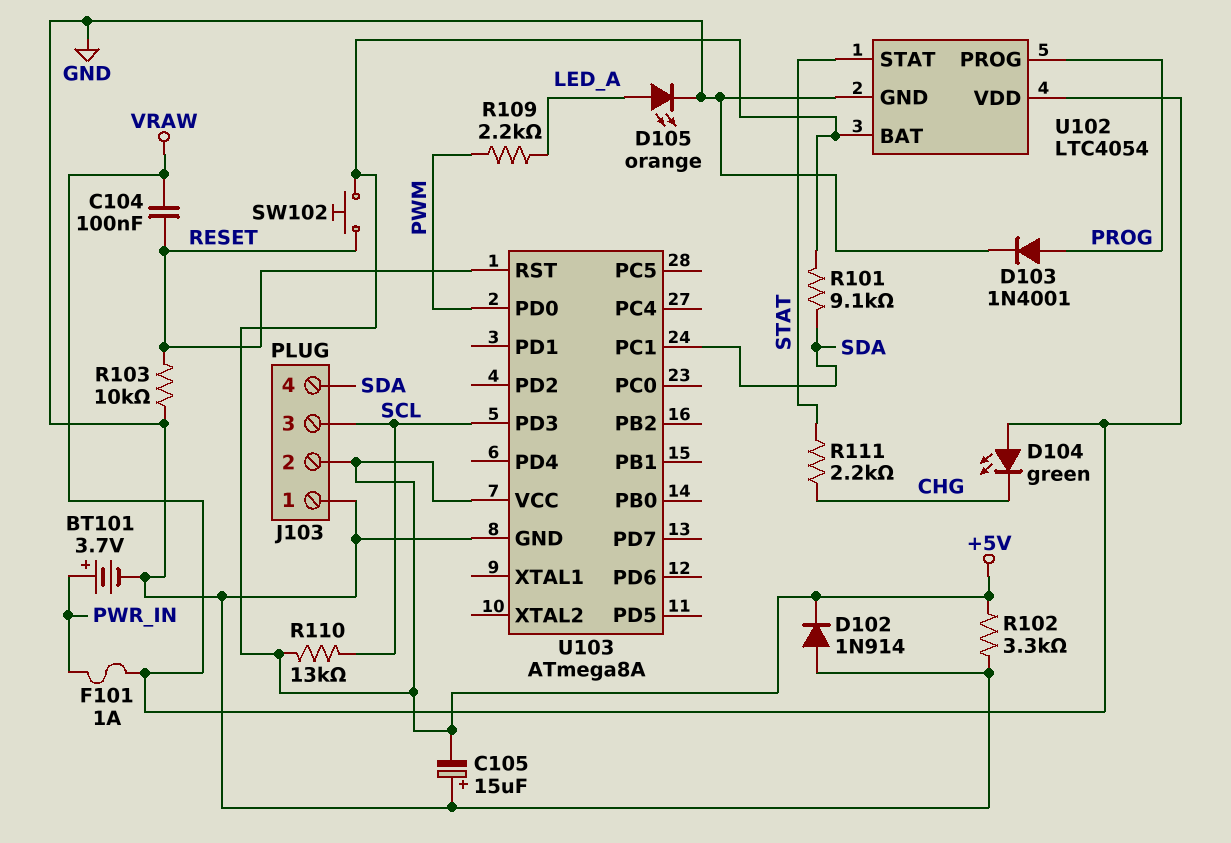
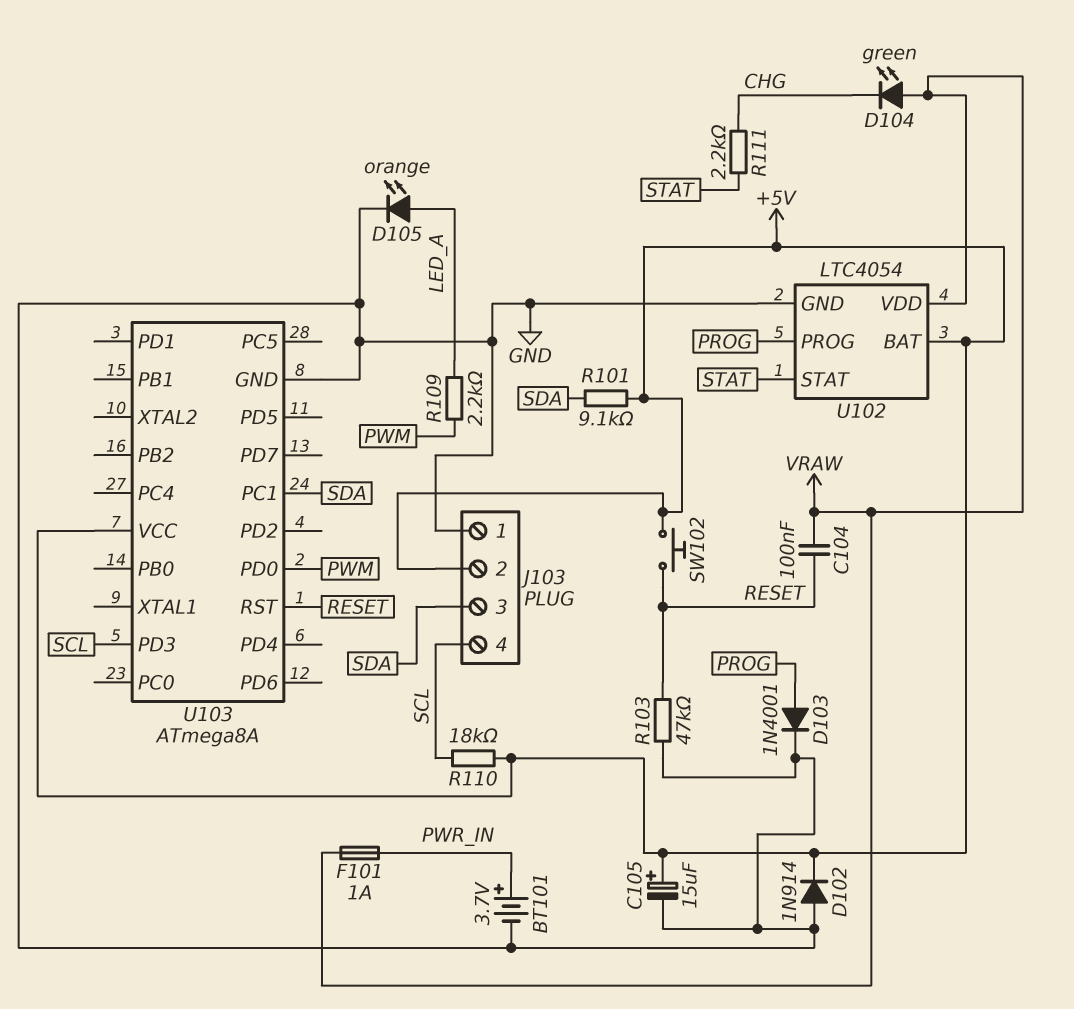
C105: 15uF (plus GND, minus +5V) -> 15uF (plus +5V, minus GND)
J103 pin 3: SCL -> SDA
J103 pin 4: SDA -> SCL
R102: 3.3k (+5V, GND) -> none
R103: 10k (GND, RESET) -> 47k (GND, RESET)
R110: 13k (+5V, SCL) -> 18k (+5V, SCL)

